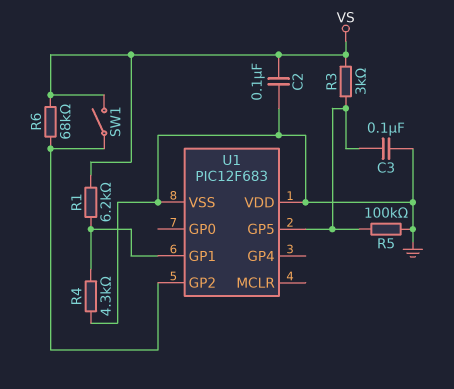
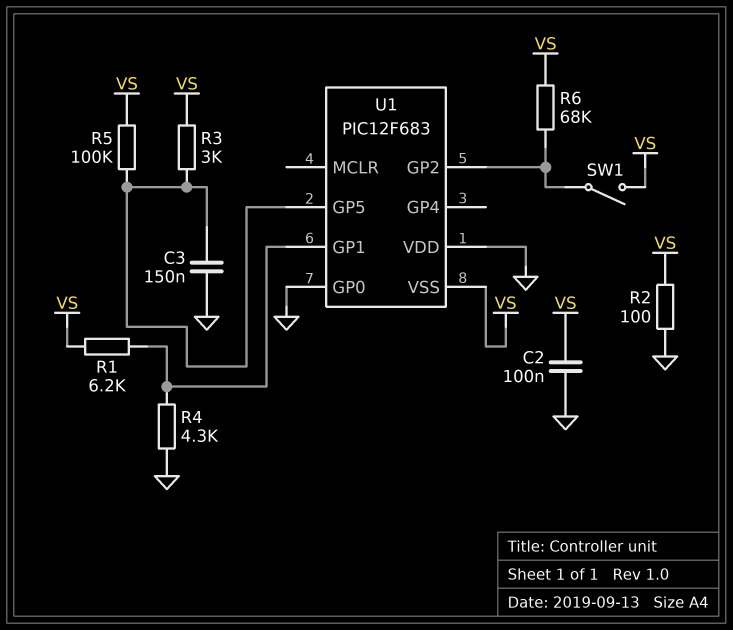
C3: 100nF (GND, U1/GP5) -> 150nF (GND, U1/GP5)
R2: none -> 100 (GND, VS)
R5: 100k (GND, U1/GP5) -> 100k (U1/GP5, VS)
U1 pin GP0: none -> GND
U1 pin VSS: GND -> VS

